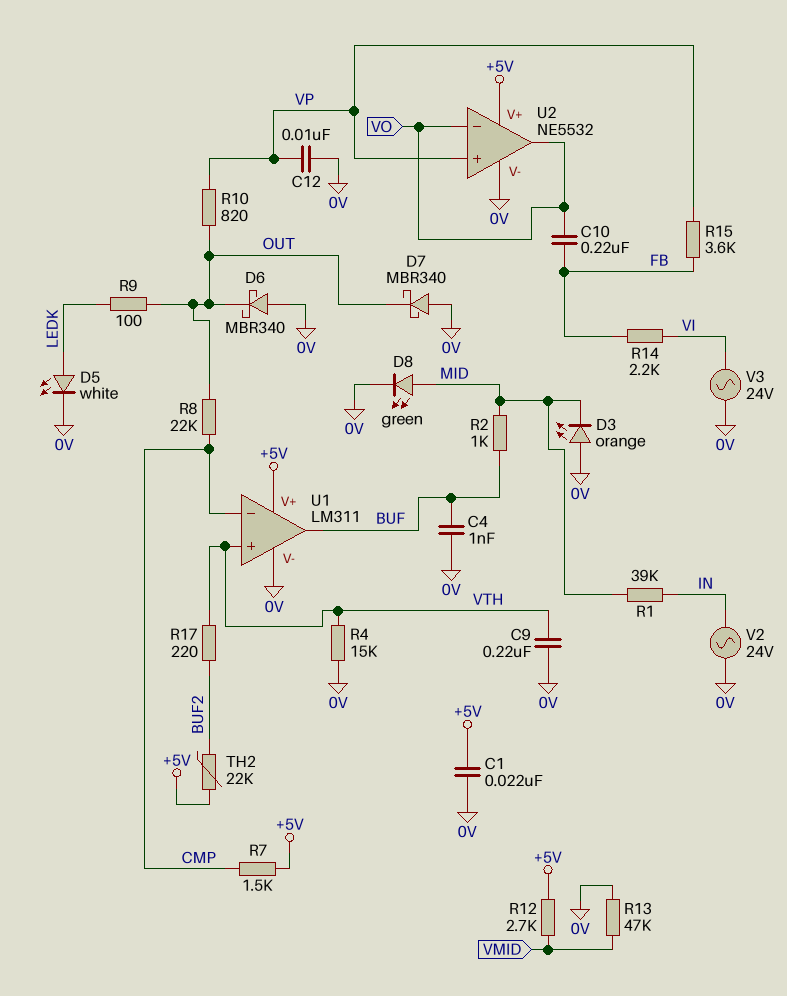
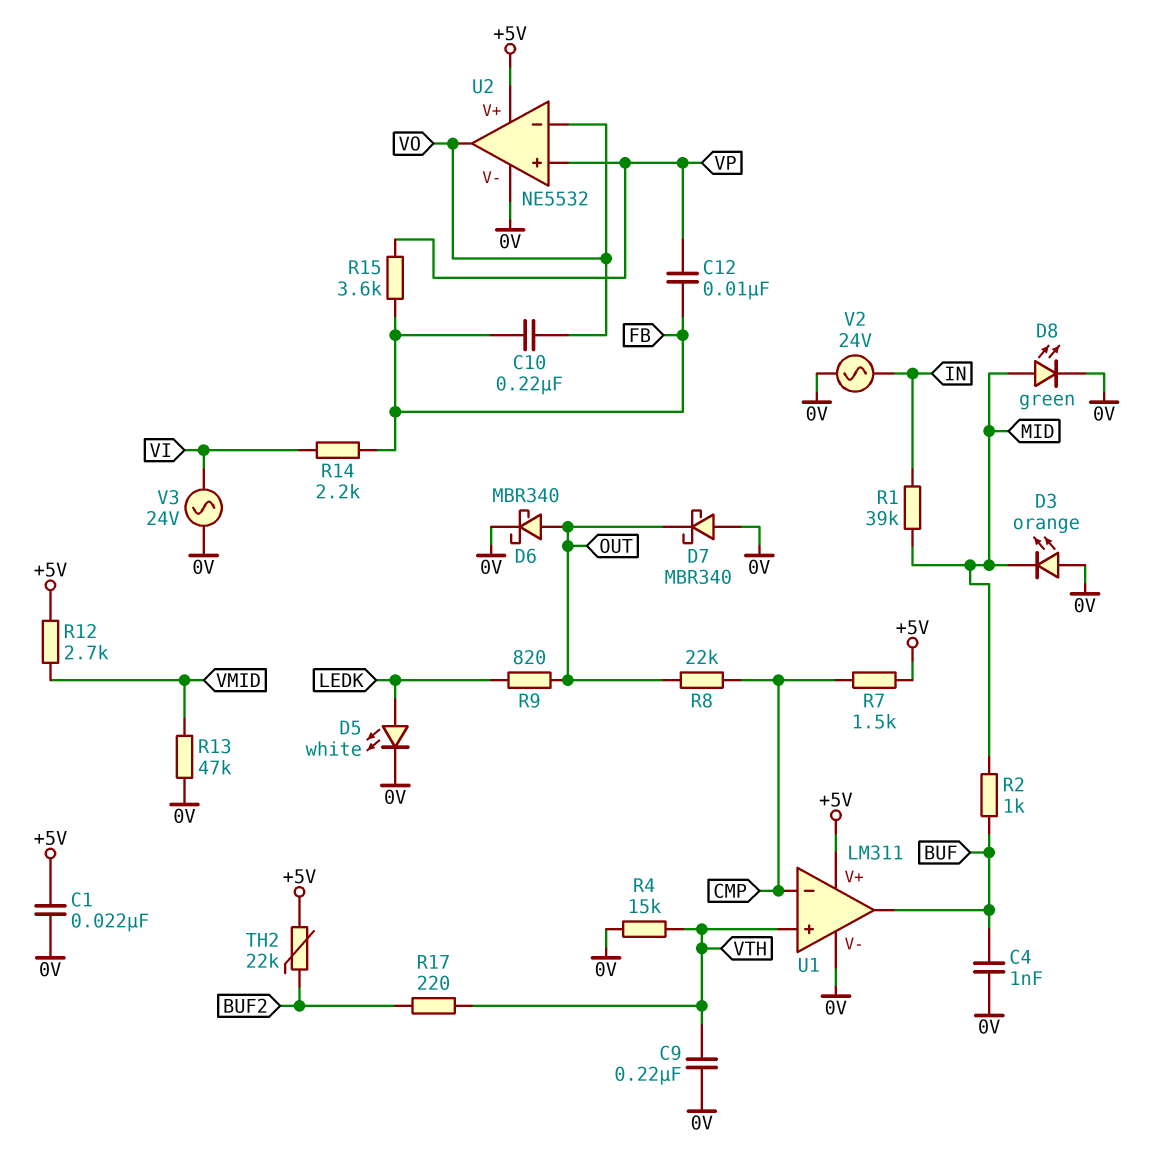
C12: 10nF (0V, VP) -> 10nF (FB, VP)
D6: schottky MBR340 (A 0V, K OUT) -> schottky MBR340 (A OUT, K 0V)
R9: 100 (LEDK, OUT) -> 820 (LEDK, OUT)
R10: 820 (OUT, VP) -> none

